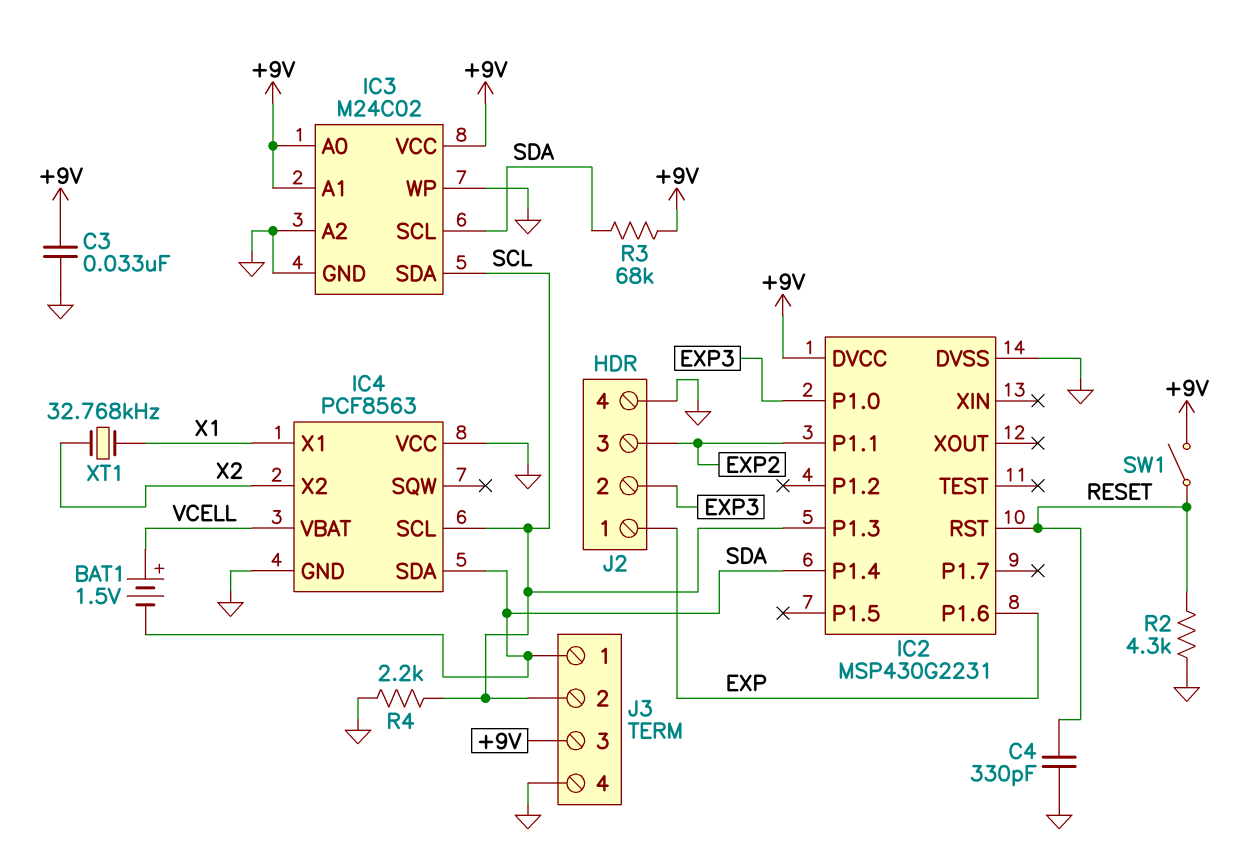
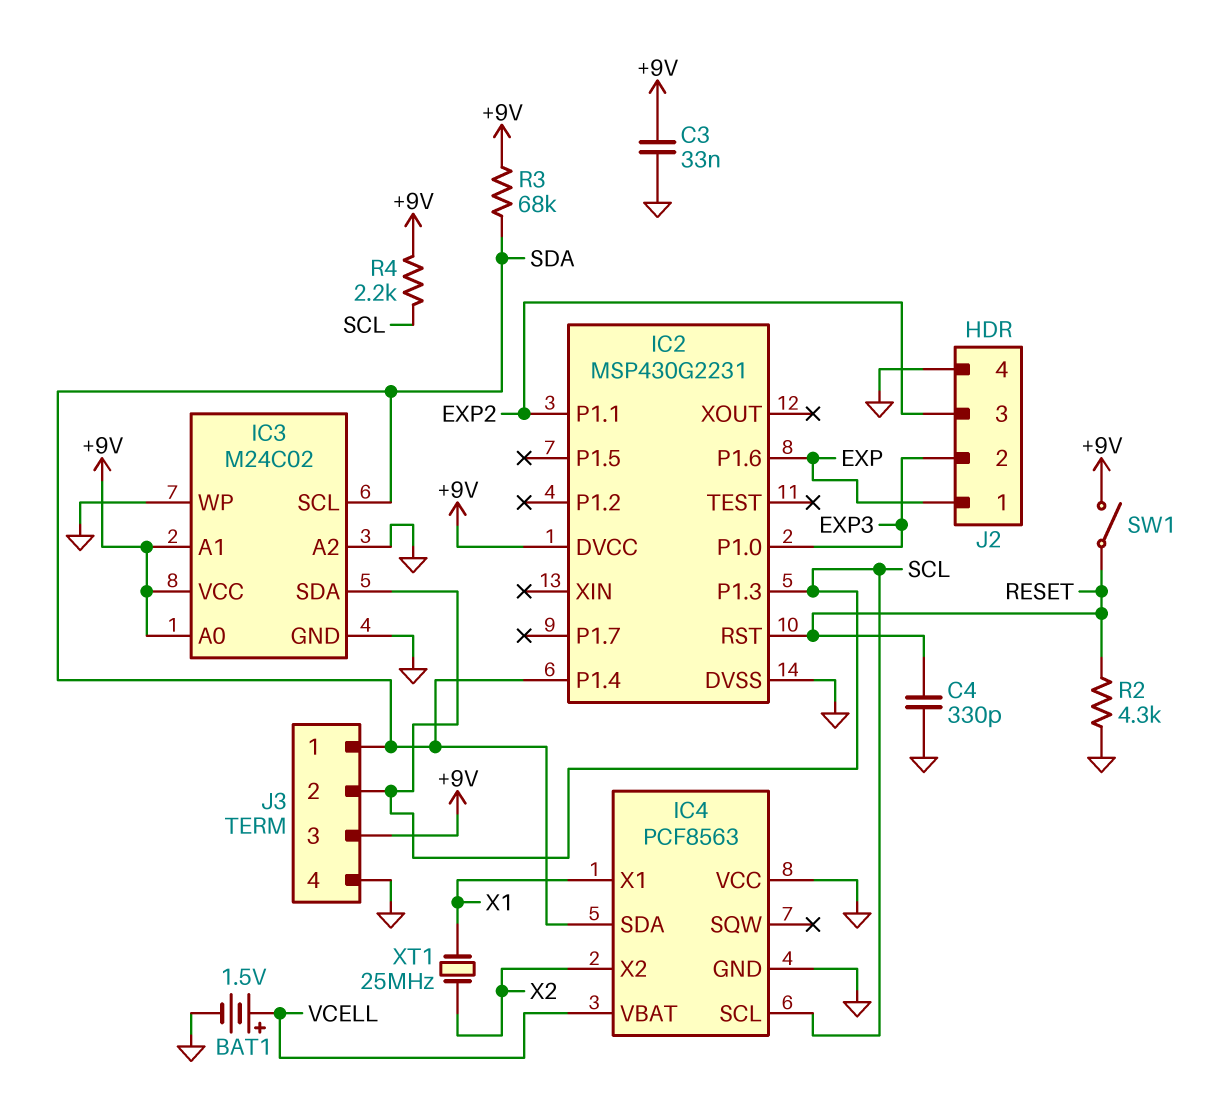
BAT1: 1.5V (plus VCELL, minus SDA) -> 1.5V (plus VCELL, minus GND)
R4: 2.2k (GND, SCL) -> 2.2k (+9V, SCL)
XT1: 32.768kHz (X1, X2) -> 25MHz (X1, X2)

